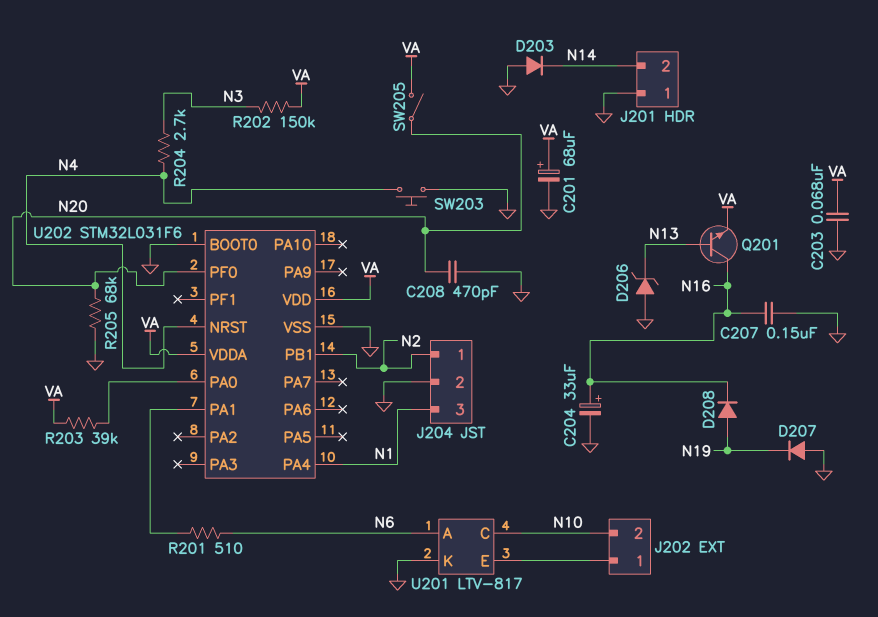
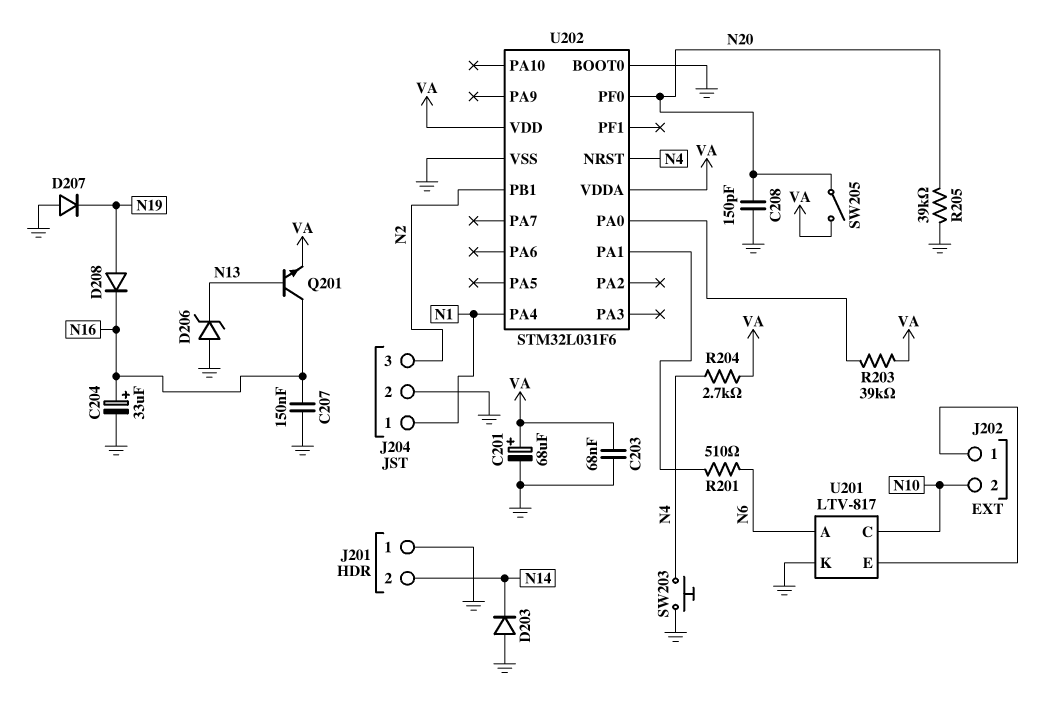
C208: 470pF (GND, N20) -> 150pF (GND, N20)
J204 pin 1: N2 -> N1
J204 pin 3: N1 -> N2
R202: 150k (N3, VA) -> none
R204: 2.7k (N3, N4) -> 2.7k (N4, VA)
R205: 68k (GND, N20) -> 39k (GND, N20)

